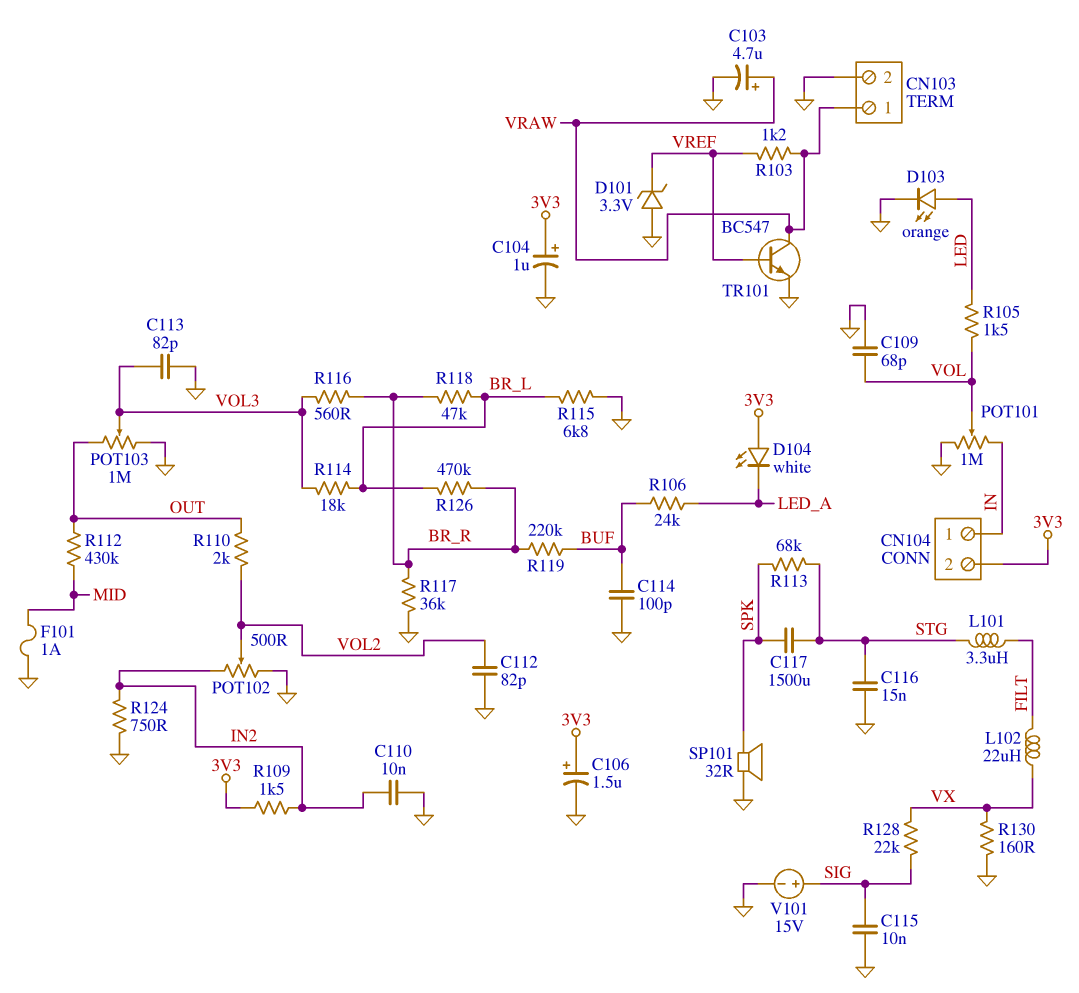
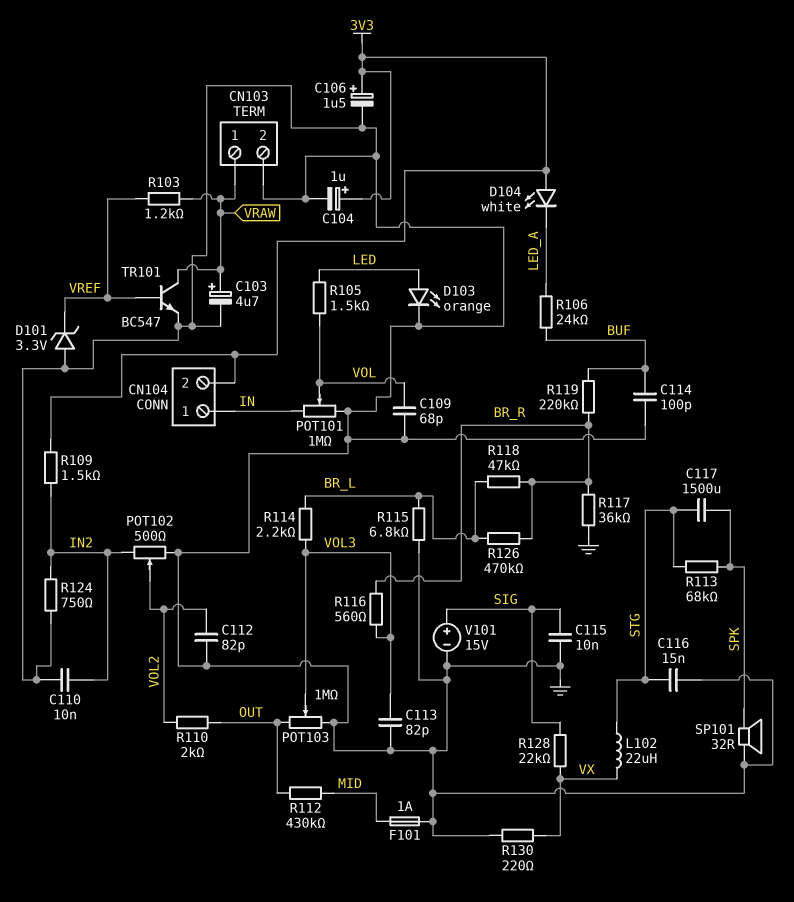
L101: 3.3uH (FILT, STG) -> none
L102: 22uH (FILT, VX) -> 22uH (STG, VX)
R114: 18k (BR_L, VOL3) -> 2.2k (BR_L, VOL3)
R130: 160 (GND, VX) -> 220 (GND, VX)

